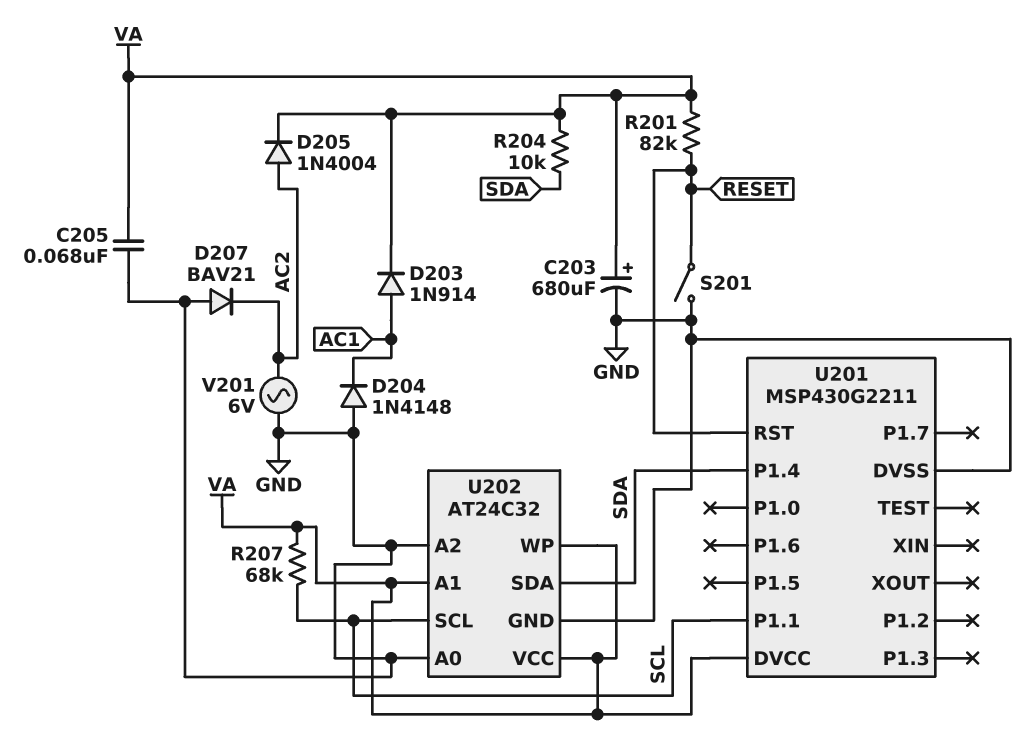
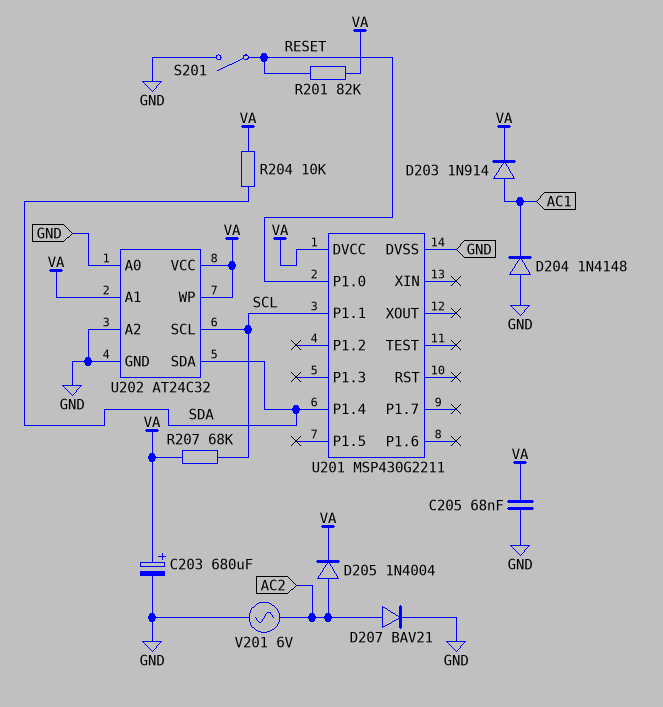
D207: diode BAV21 (A GND, K AC2) -> diode BAV21 (A AC2, K GND)
U201 pin P1.0: none -> RESET
U201 pin RST: RESET -> none

